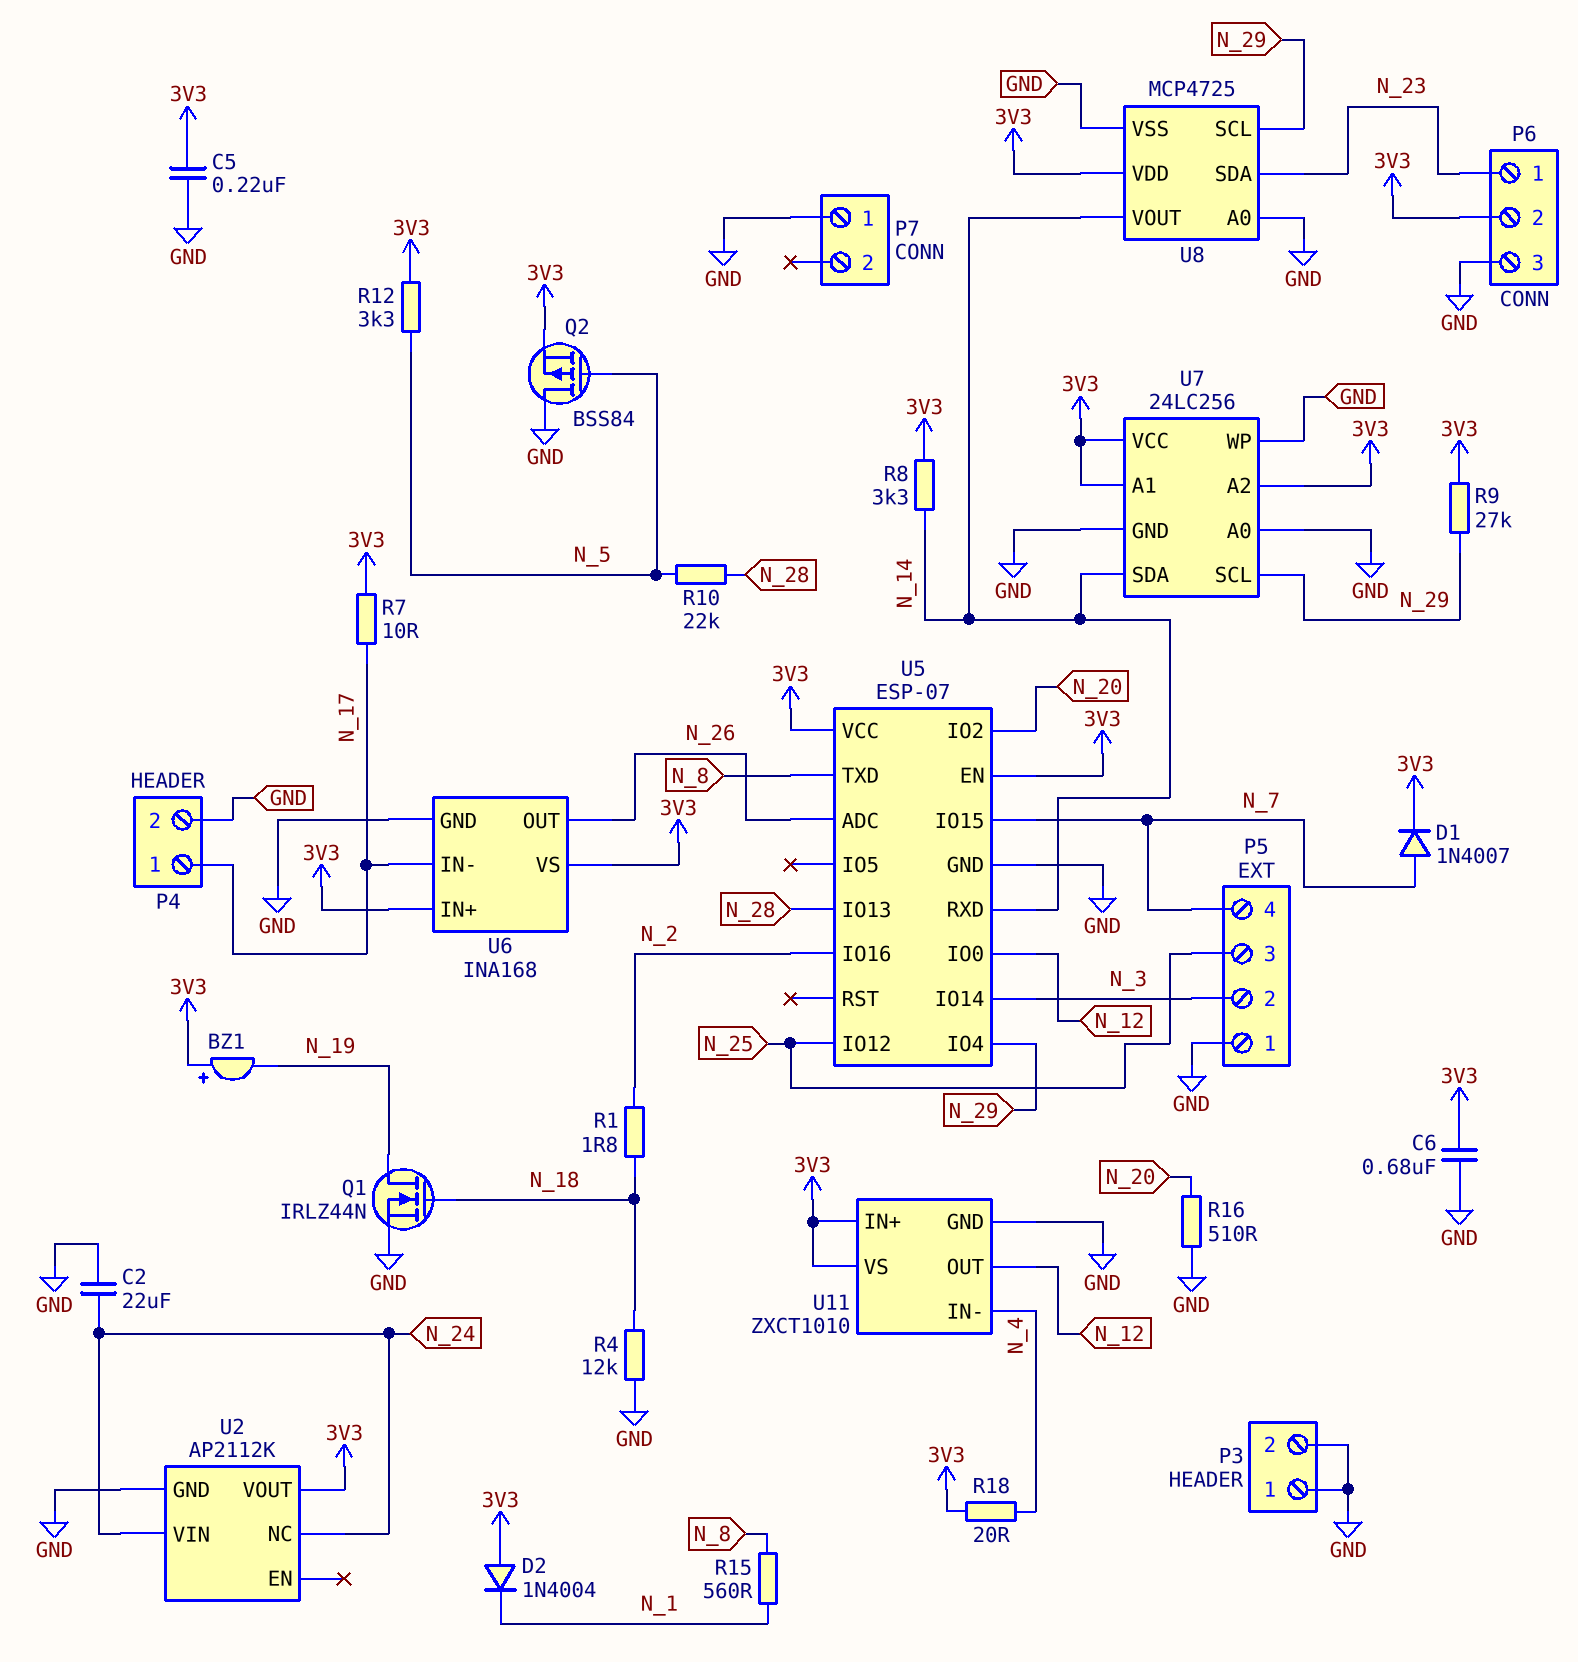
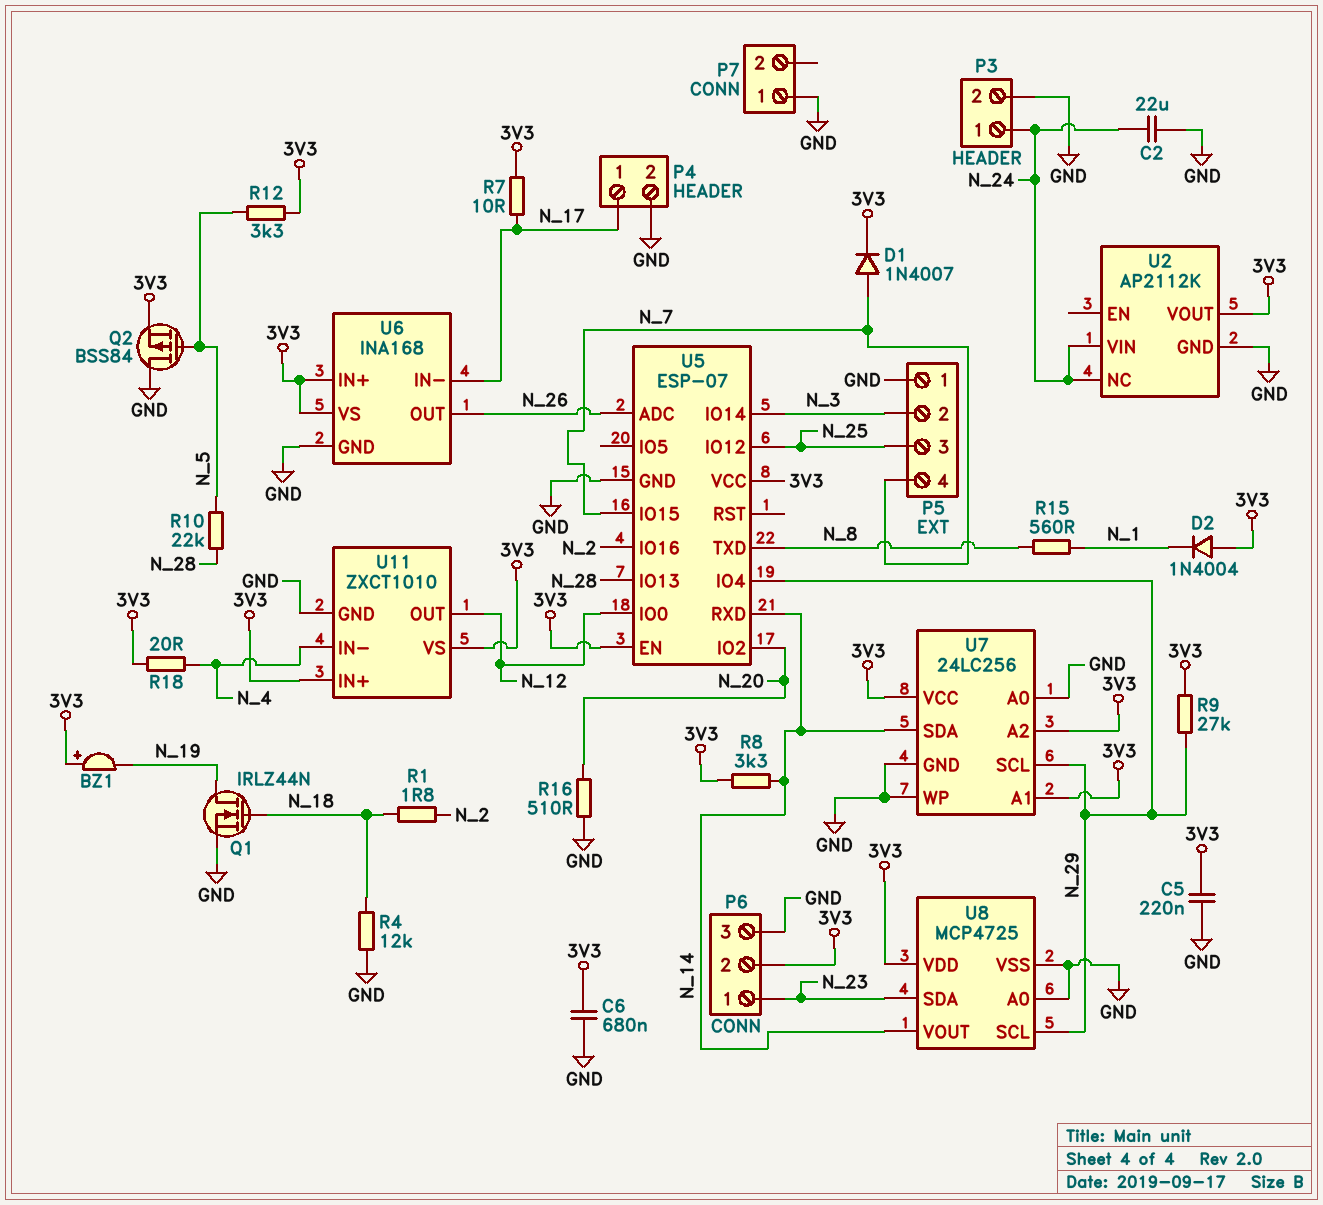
P3 pin 1: GND -> N_24

